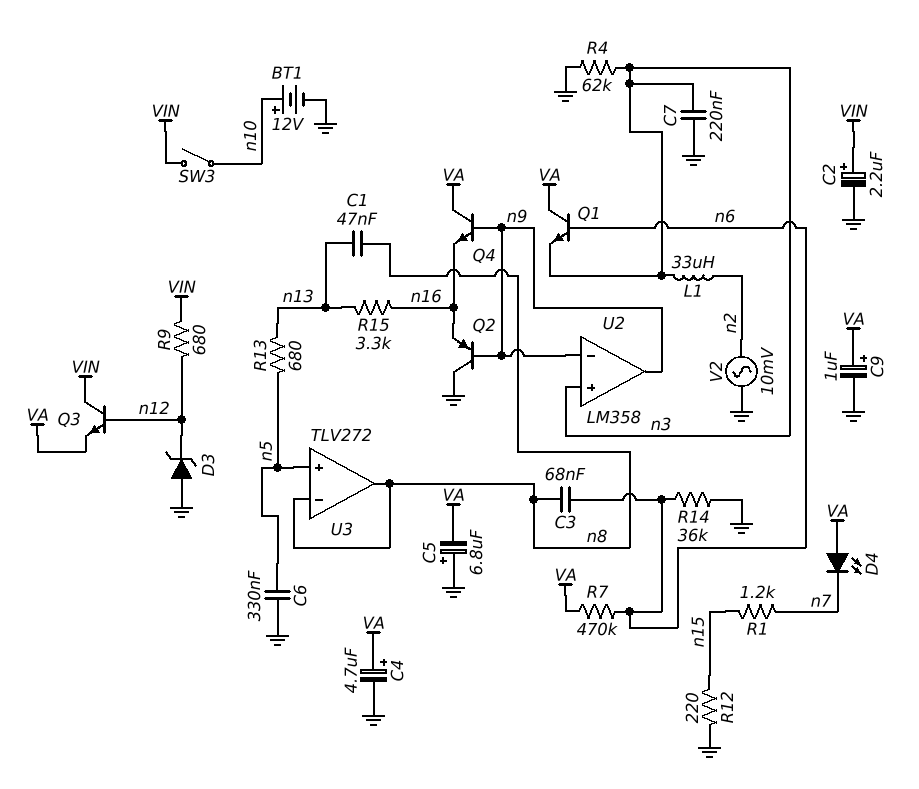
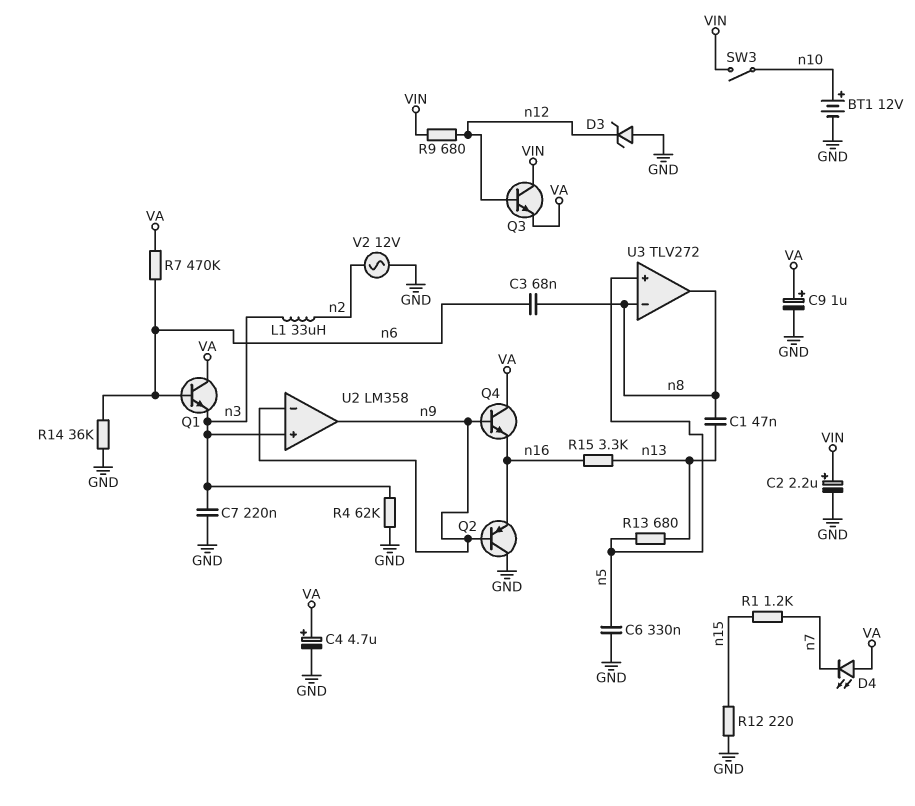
C5: 6.8uF (plus GND, minus VA) -> none
V2: AC 10mV (GND, n2) -> AC 12V (GND, n2)

